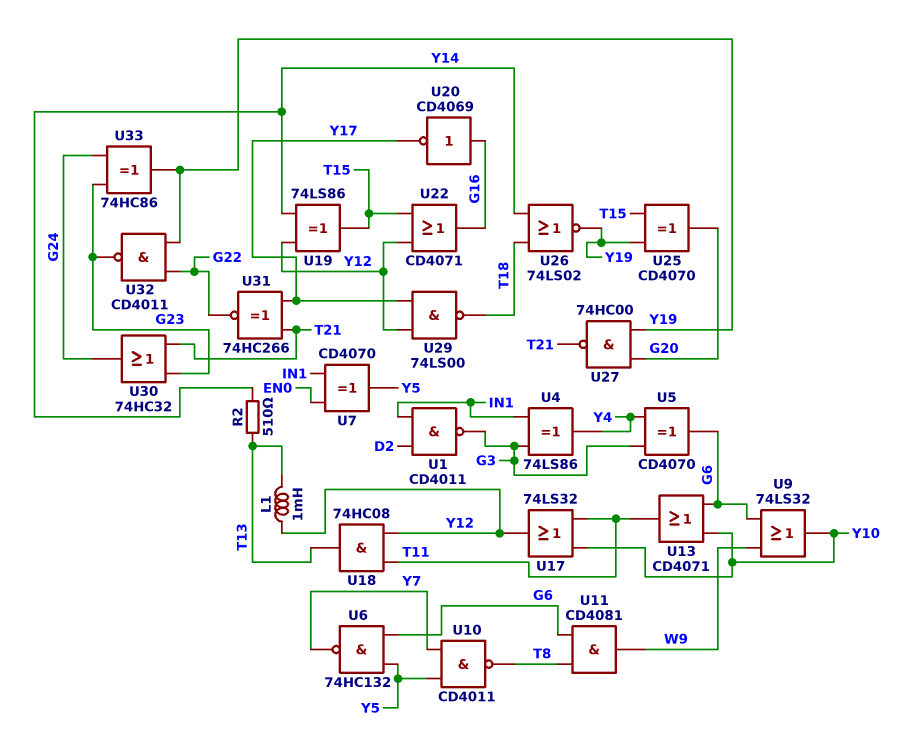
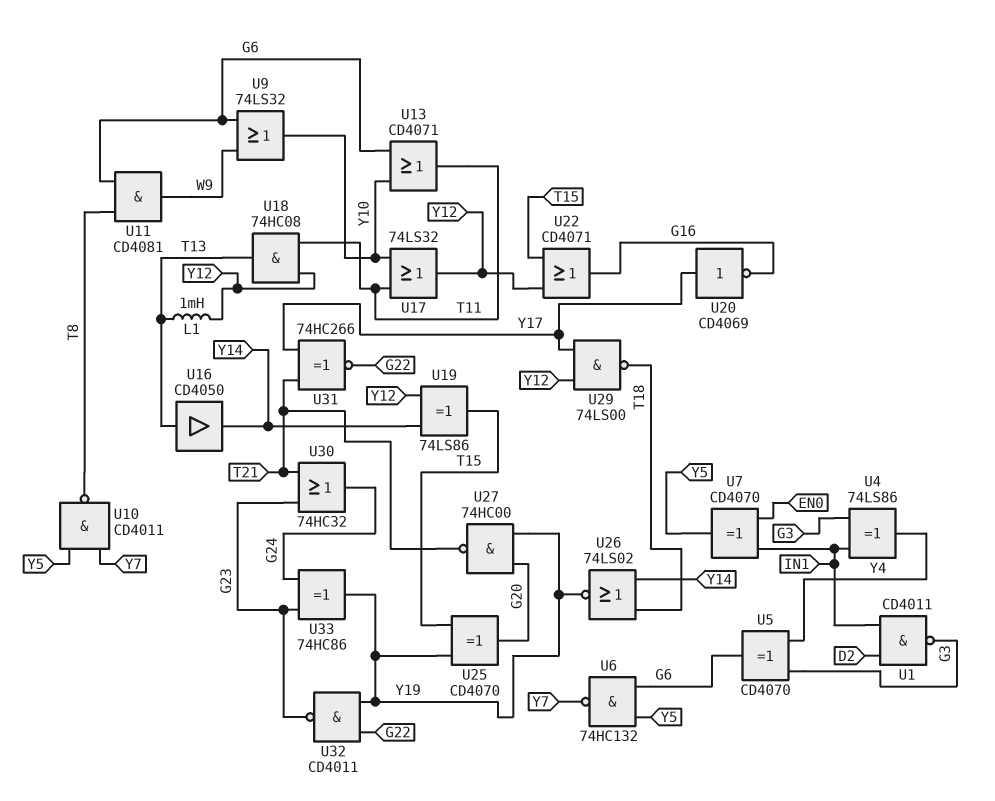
R2: 510 (T13, Y14) -> none
U16: none -> buffer CD4050 (in T13, out Y14)
U20: NOT CD4069 (in G16, out Y17) -> NOT CD4069 (in Y17, out G16)

